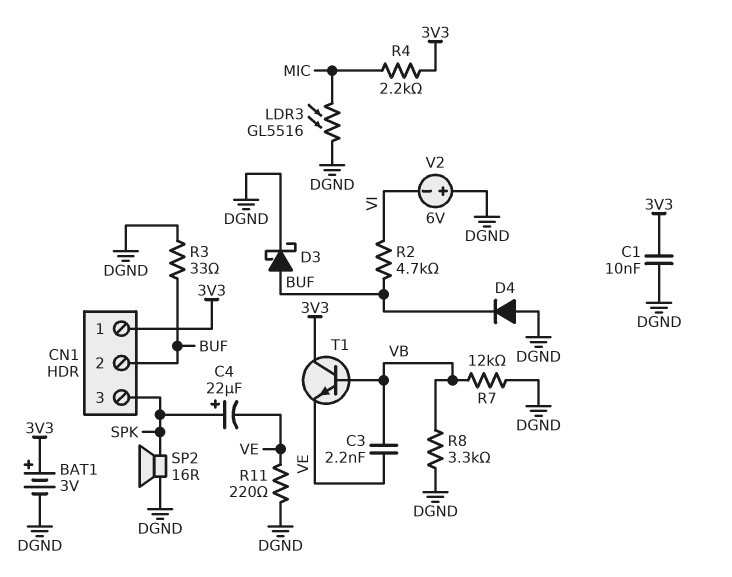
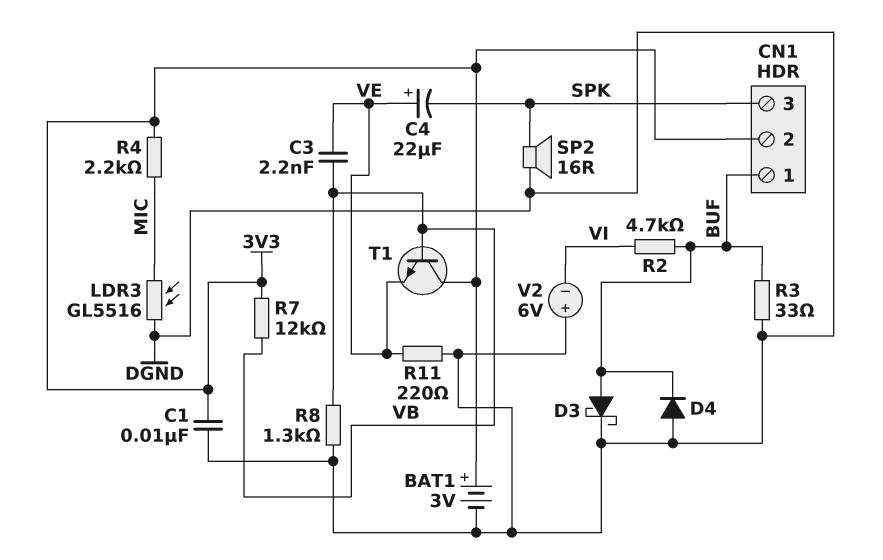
C4: 22uF (plus SPK, minus VE) -> 22uF (plus VE, minus SPK)
CN1 pin 1: 3V3 -> BUF
CN1 pin 2: BUF -> 3V3
R7: 12k (DGND, VB) -> 12k (3V3, VB)
R8: 3.3k (DGND, VB) -> 1.3k (DGND, VB)

